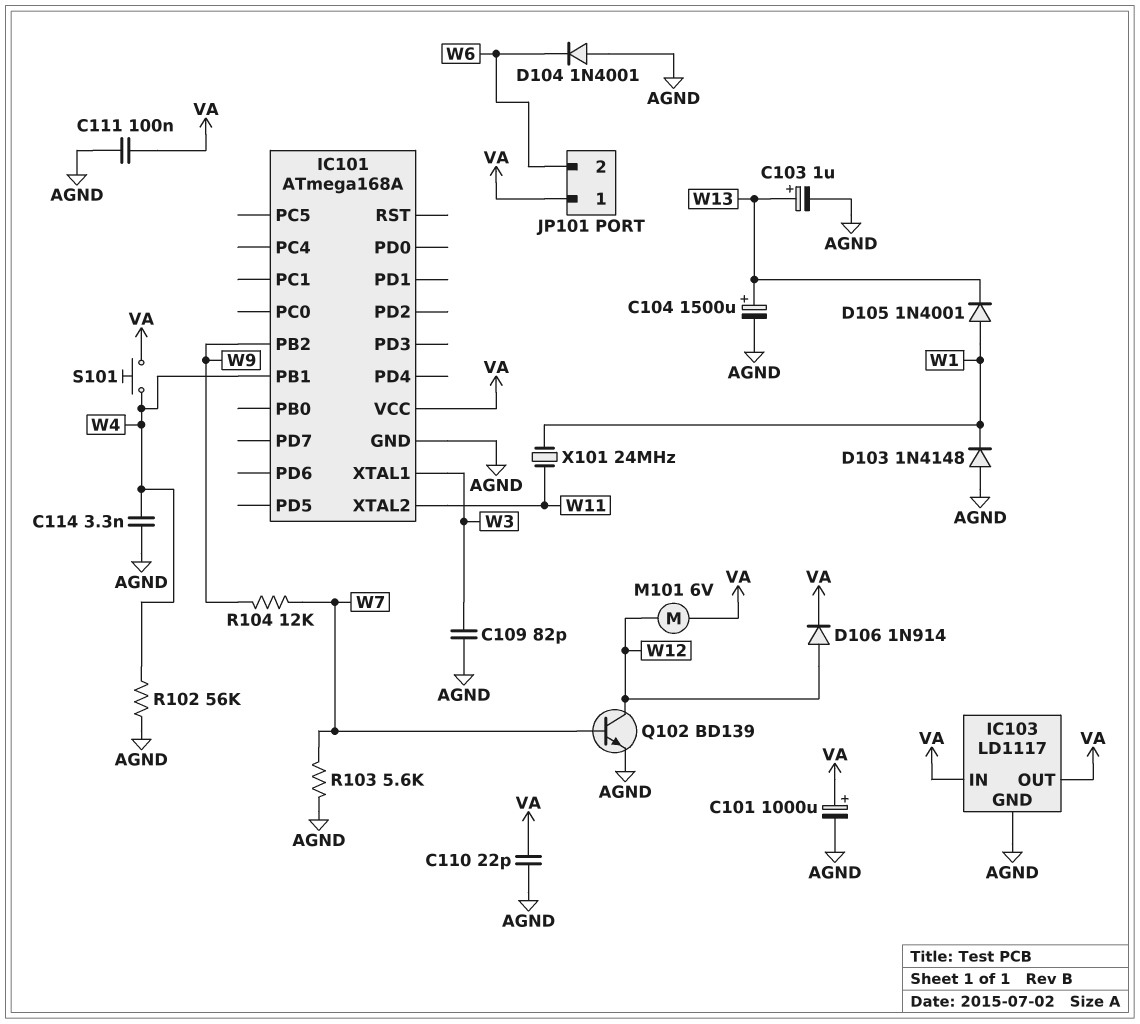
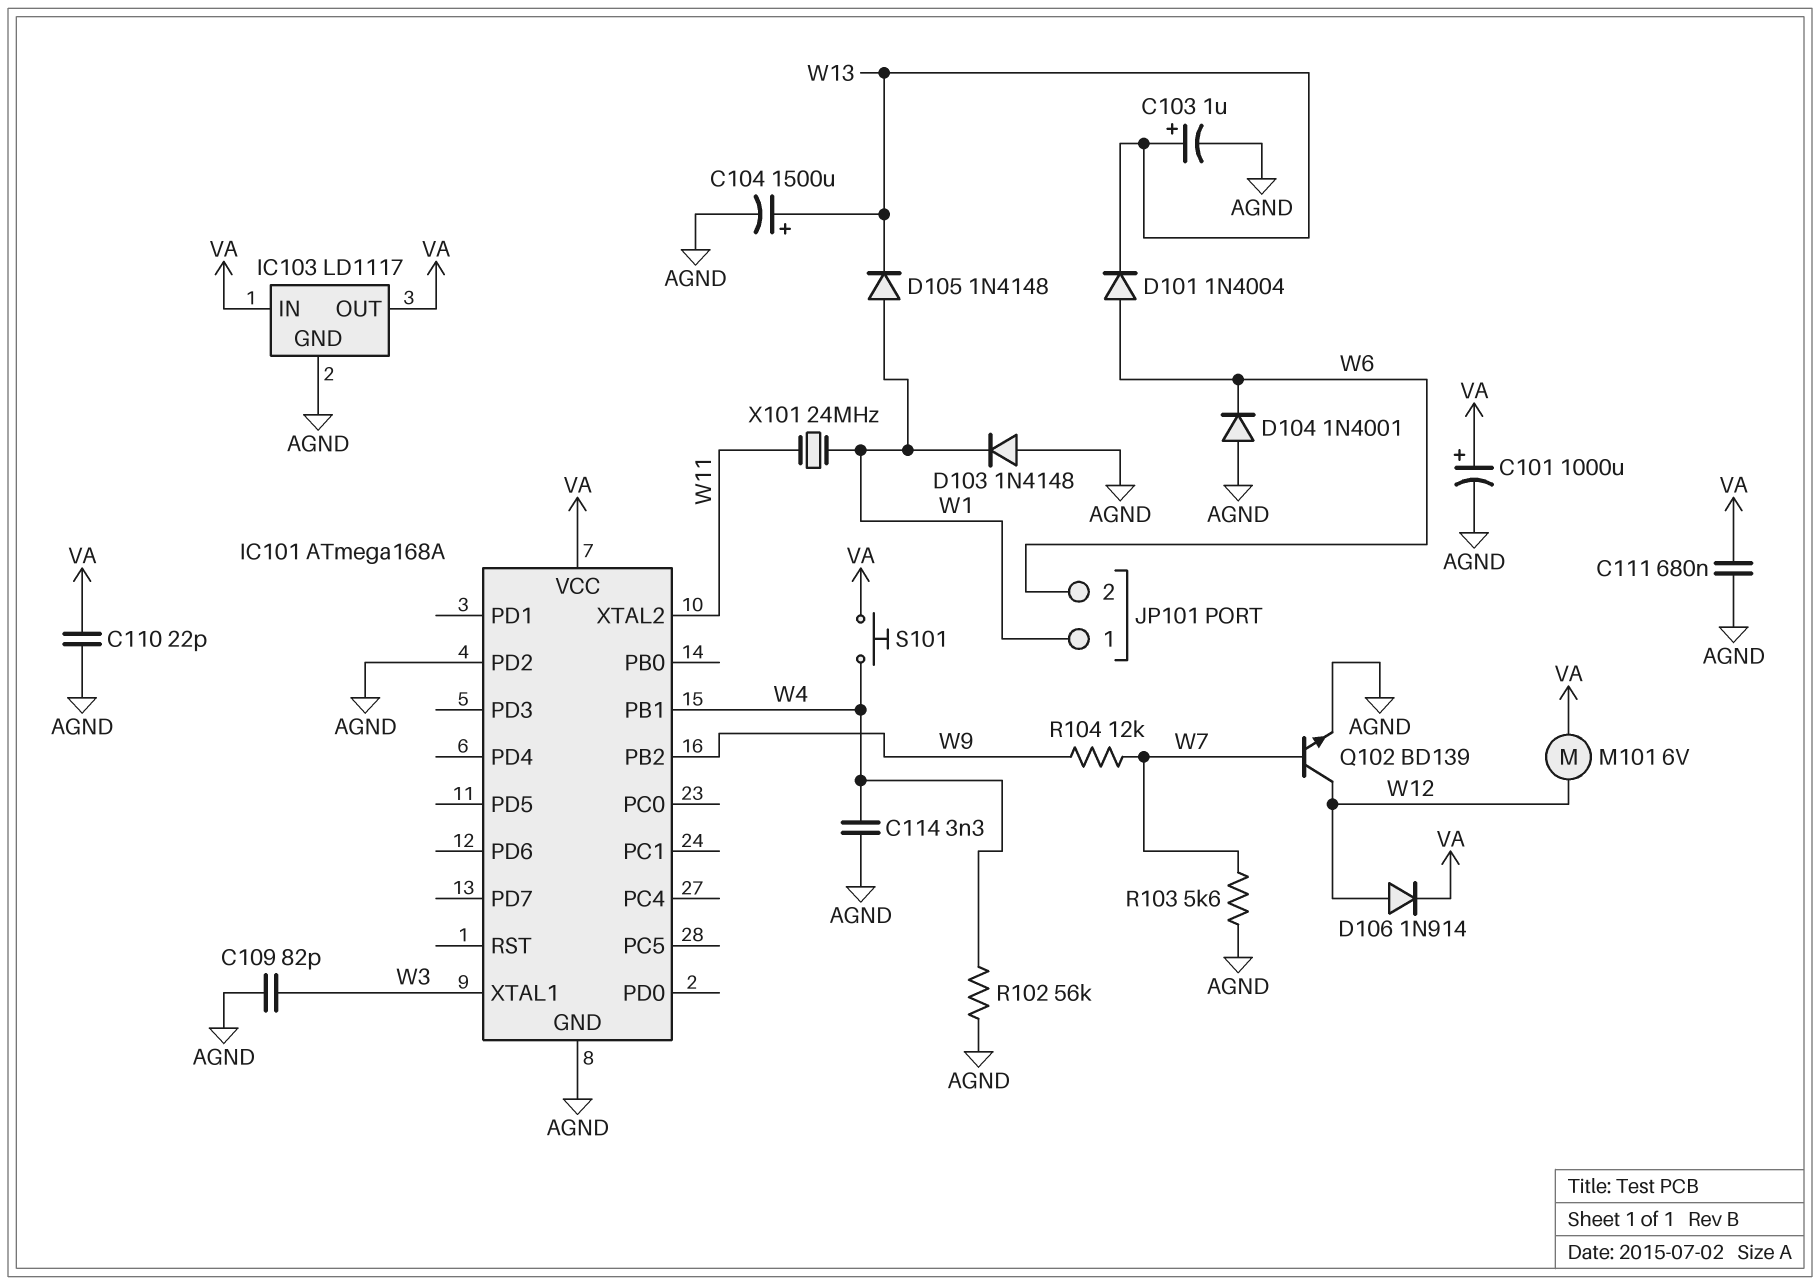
C111: 100nF (AGND, VA) -> 680nF (AGND, VA)
D101: none -> diode 1N4004 (A W6, K W13)
D105: diode 1N4001 (A W1, K W13) -> diode 1N4148 (A W1, K W13)
IC101 pin PD2: none -> AGND
JP101 pin 1: VA -> W1

